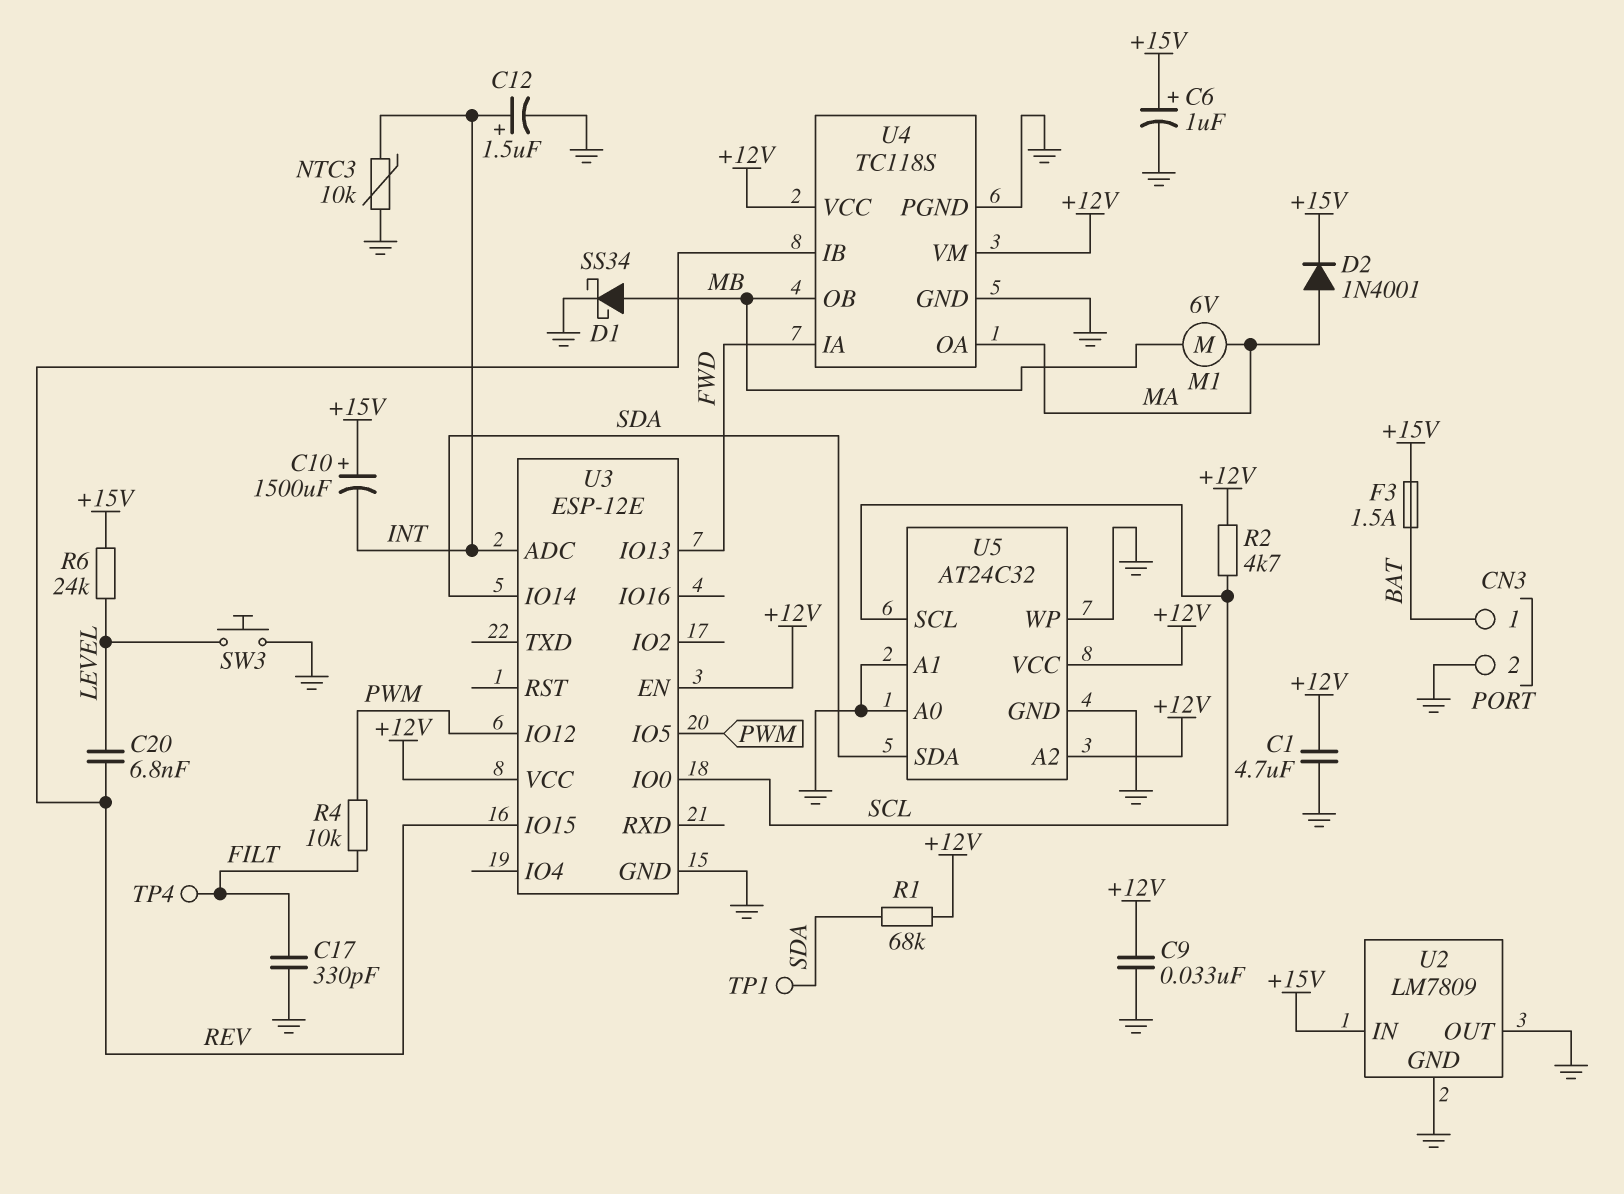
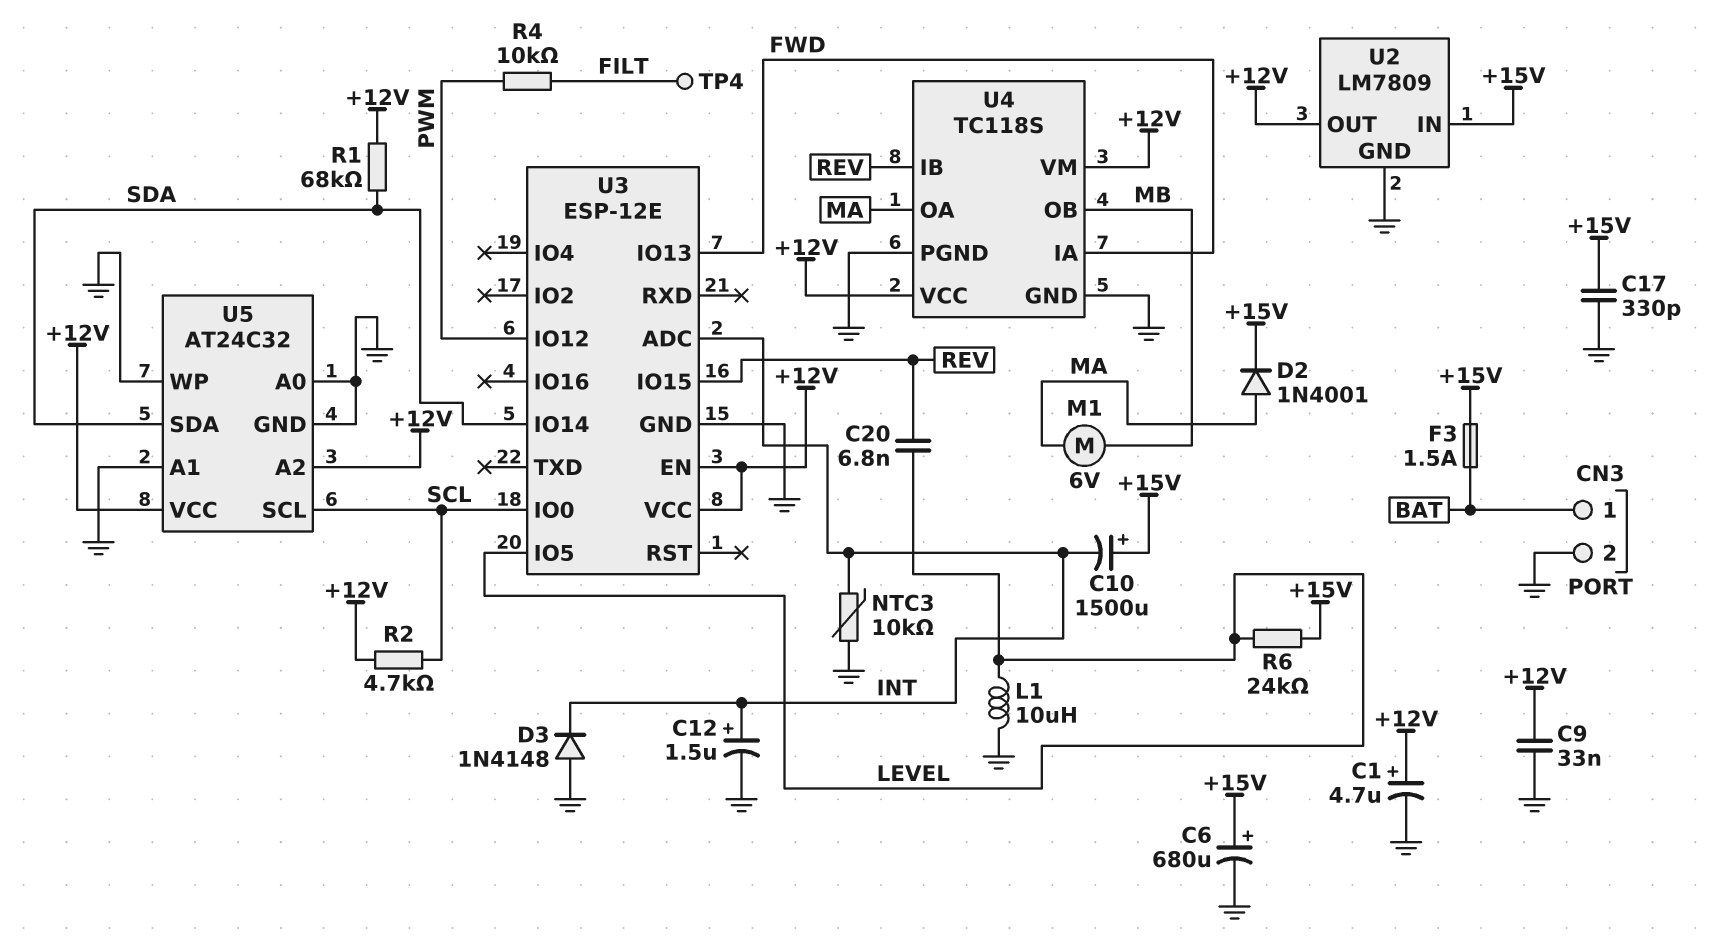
C1: 4.7uF (+12V, GND) -> 4.7uF (plus +12V, minus GND)
C6: 1uF (plus +15V, minus GND) -> 680uF (plus +15V, minus GND)
C17: 330pF (FILT, GND) -> 330pF (+15V, GND)
D1: schottky SS34 (A MB, K GND) -> none
D3: none -> diode 1N4148 (A GND, K INT)
L1: none -> 10uH (GND, LEVEL)
SW3: button (GND, LEVEL) -> none
TP1: test point (SDA) -> none
U2 pin OUT: GND -> +12V
U3 pin IO5: PWM -> LEVEL

